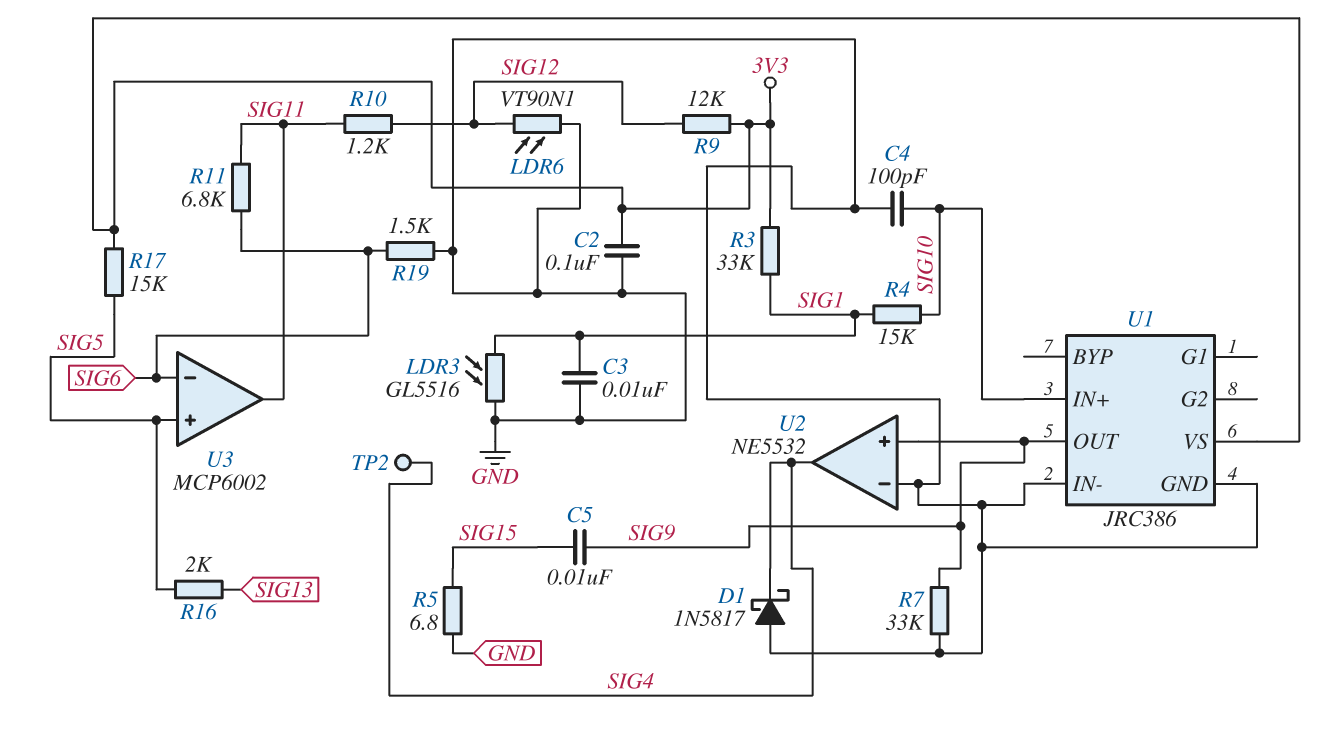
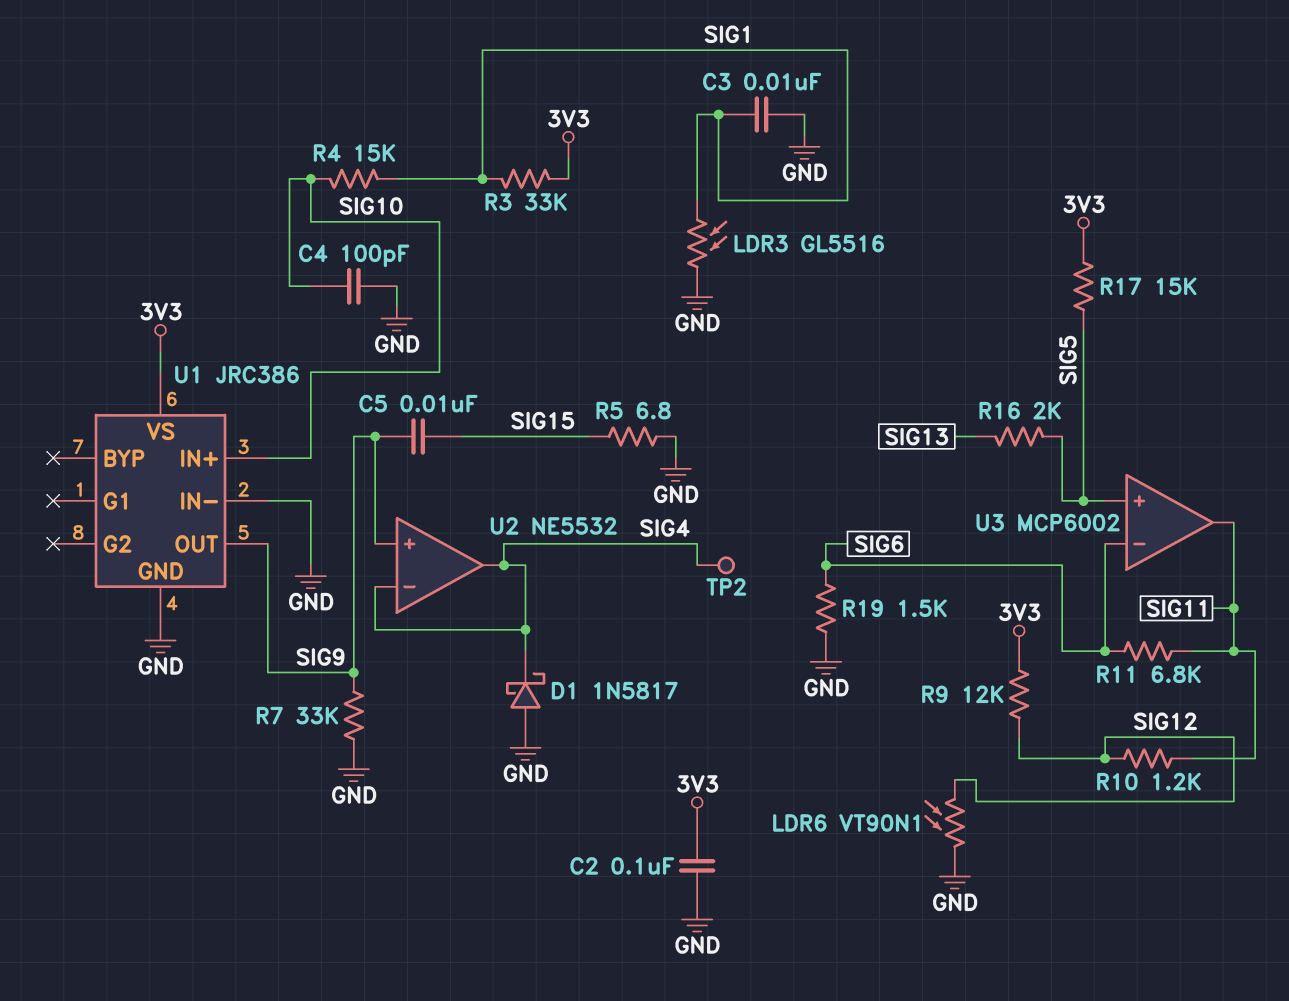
U2 pin in-: GND -> SIG4

